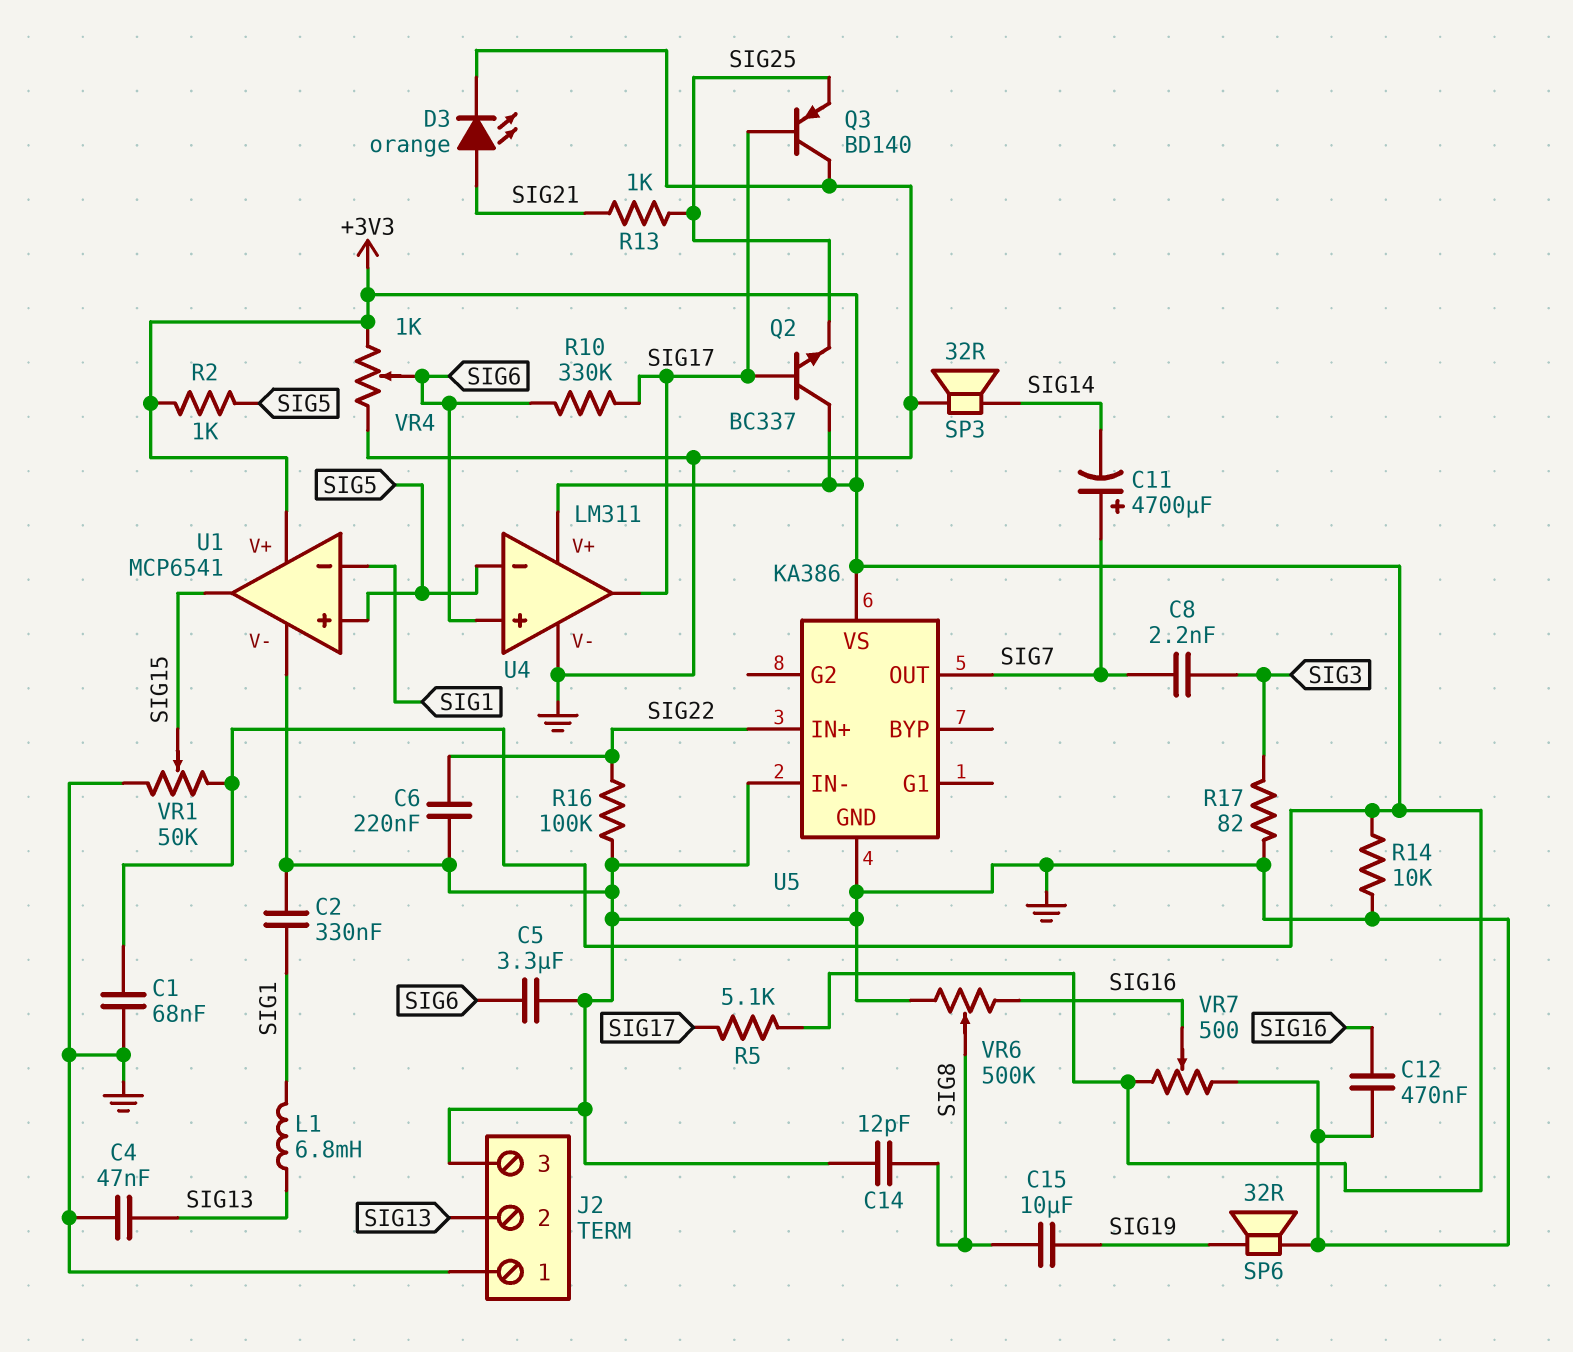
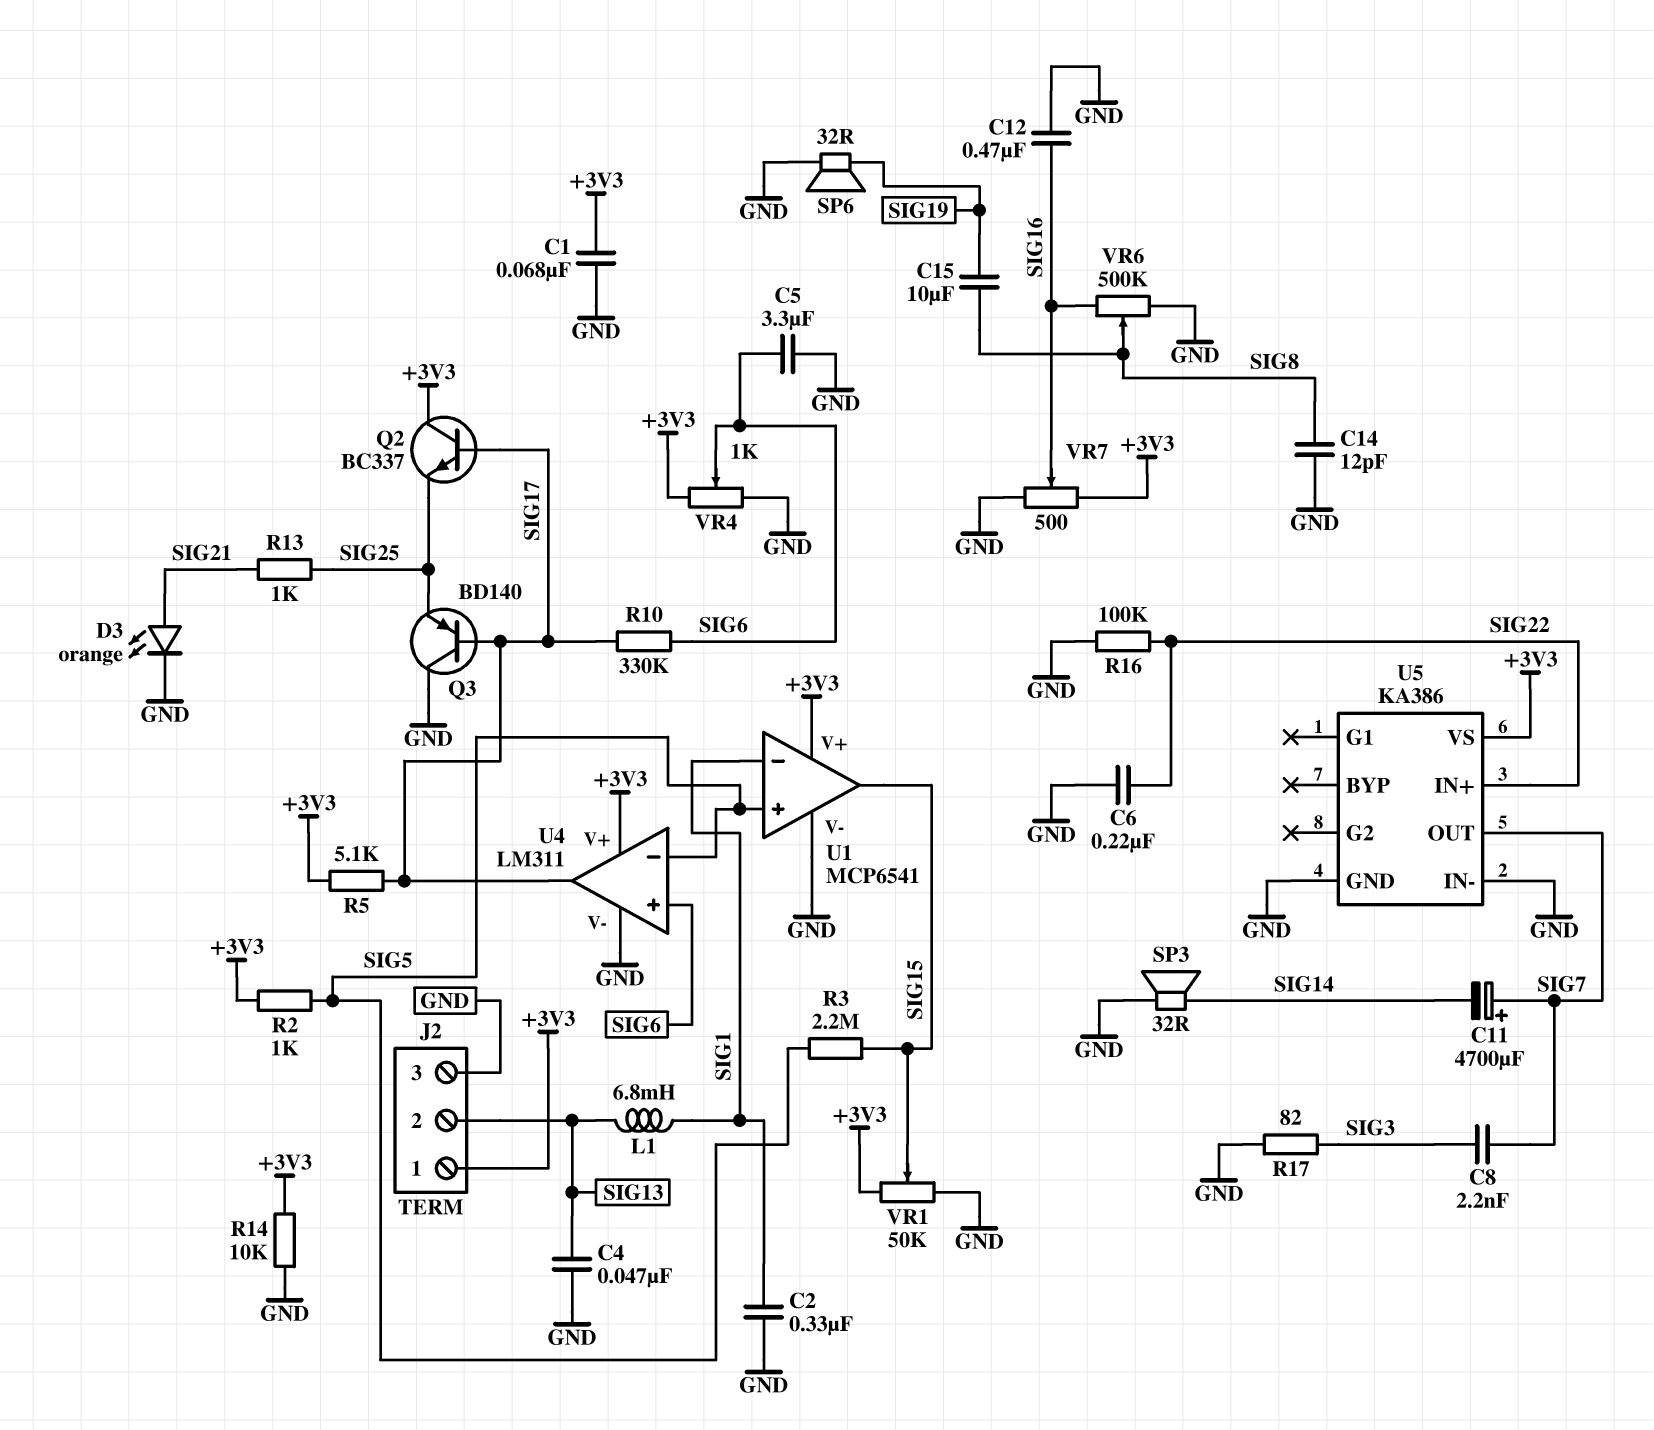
J2 pin 1: GND -> +3V3
R3: none -> 2.2M (SIG5, SIG15)

